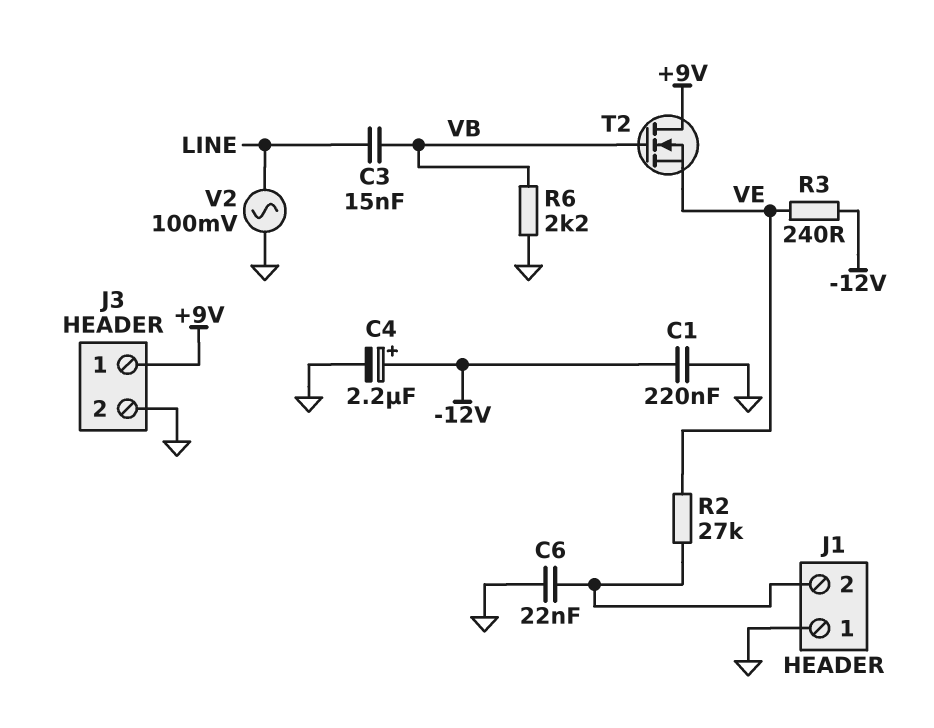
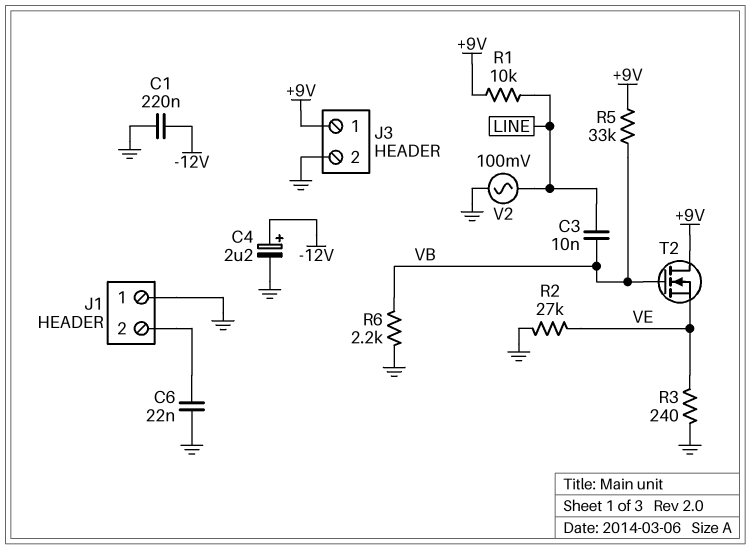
C3: 15nF (LINE, VB) -> 10nF (LINE, VB)
R1: none -> 10k (+9V, LINE)
R2: 27k (J1/2, VE) -> 27k (GND, VE)
R3: 240 (-12V, VE) -> 240 (GND, VE)
R5: none -> 33k (+9V, VB)

